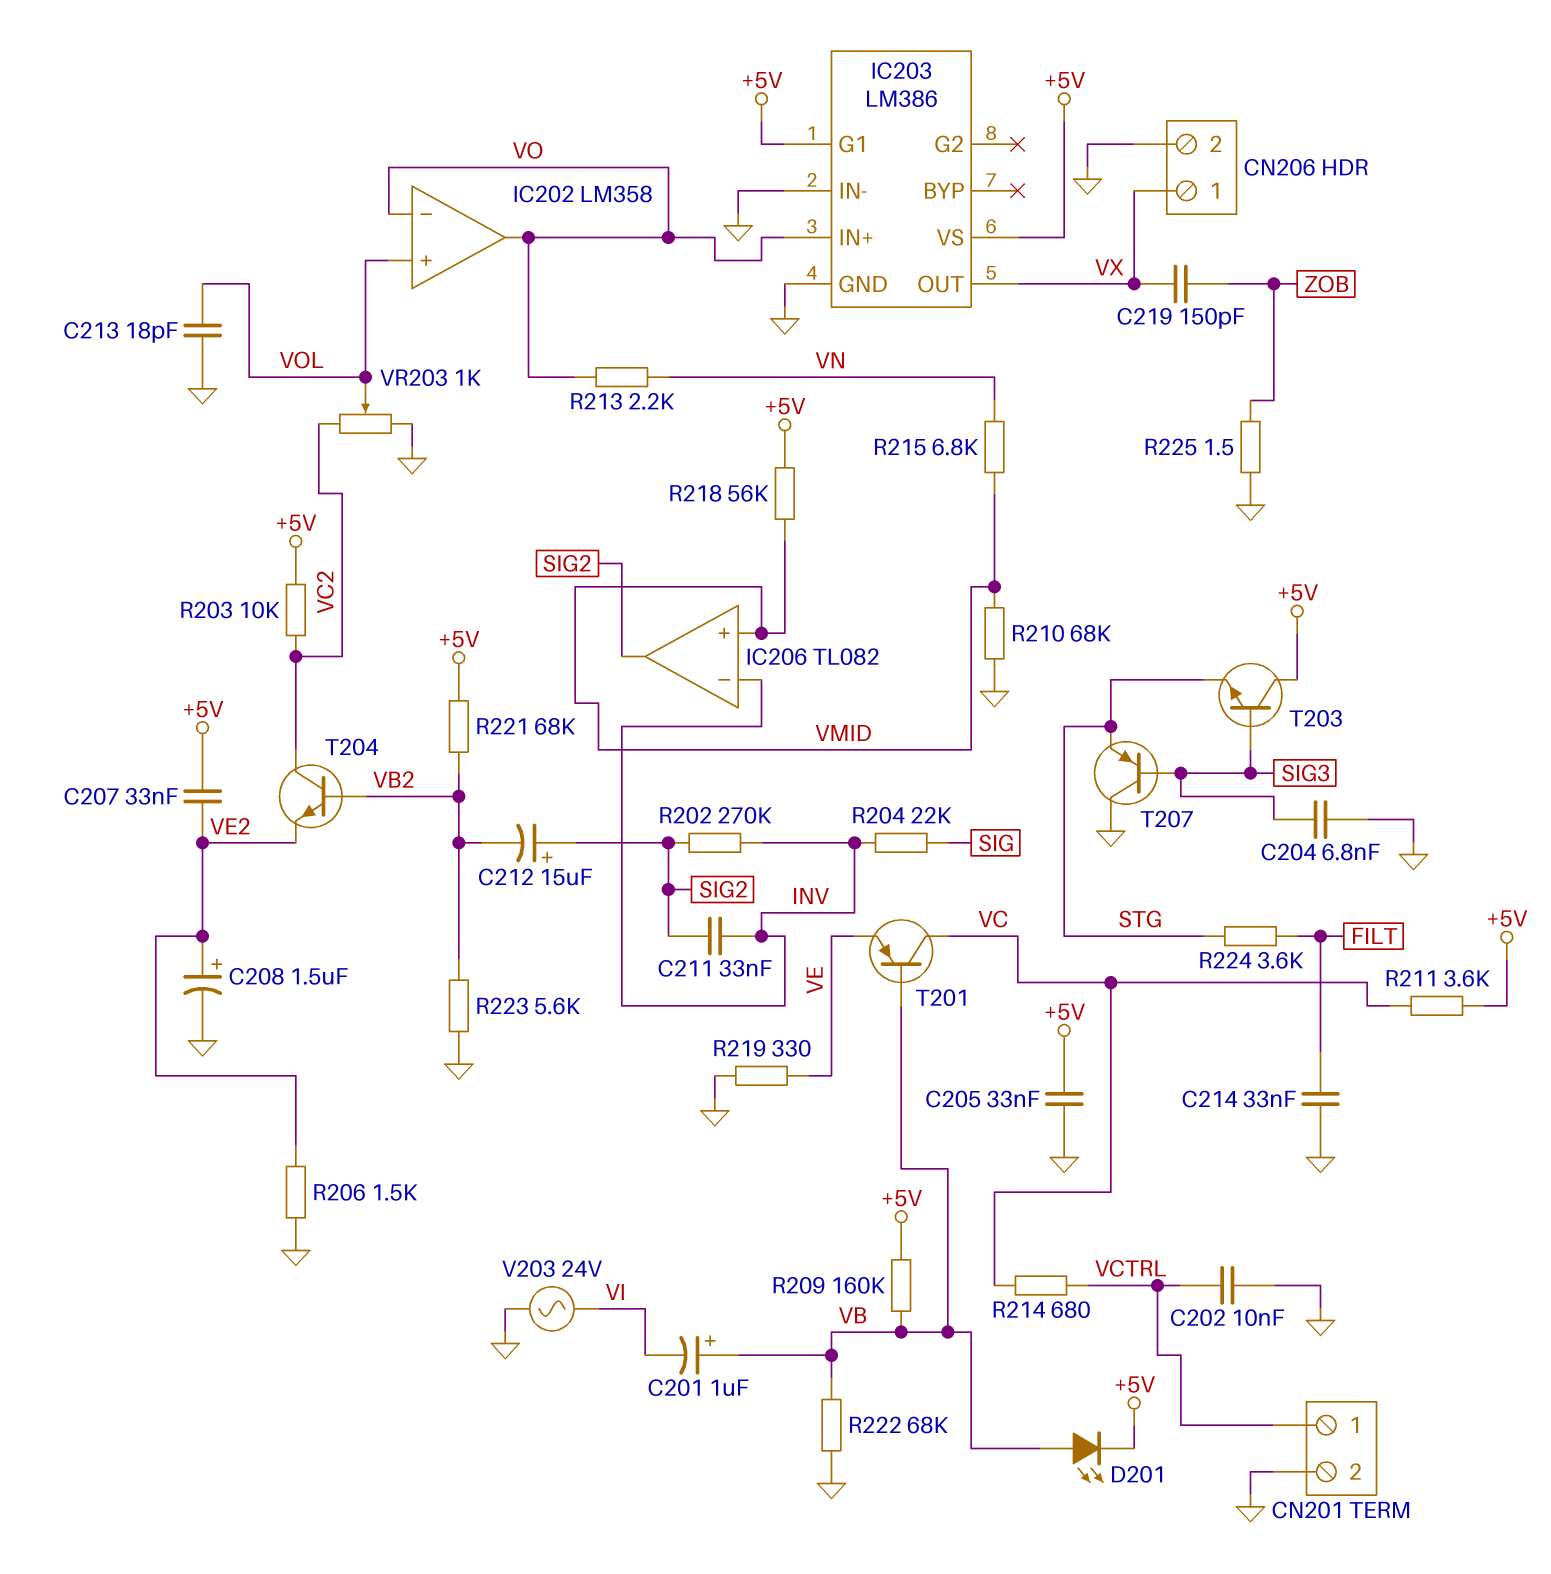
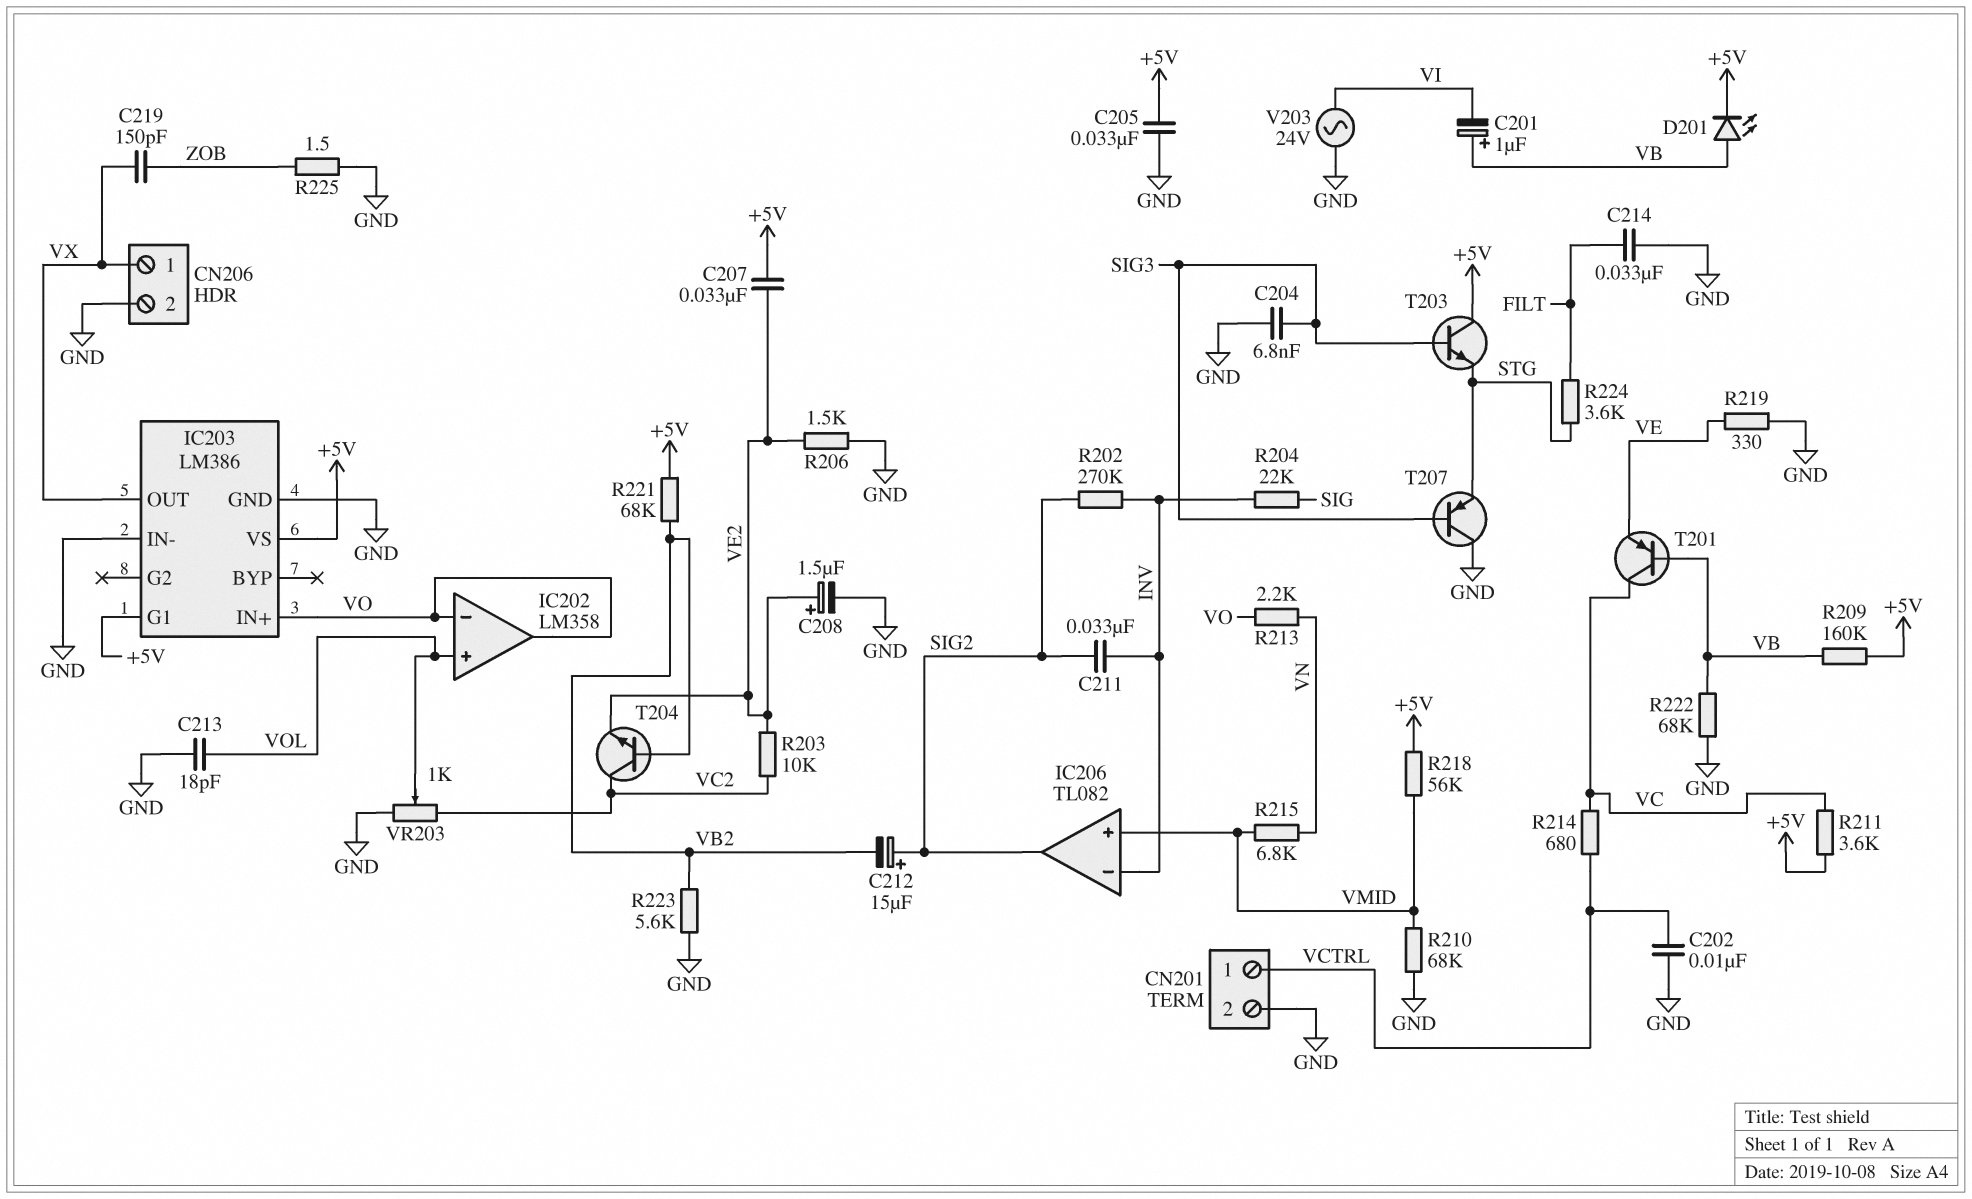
R203: 10k (+5V, VC2) -> 10k (VC2, VE2)

